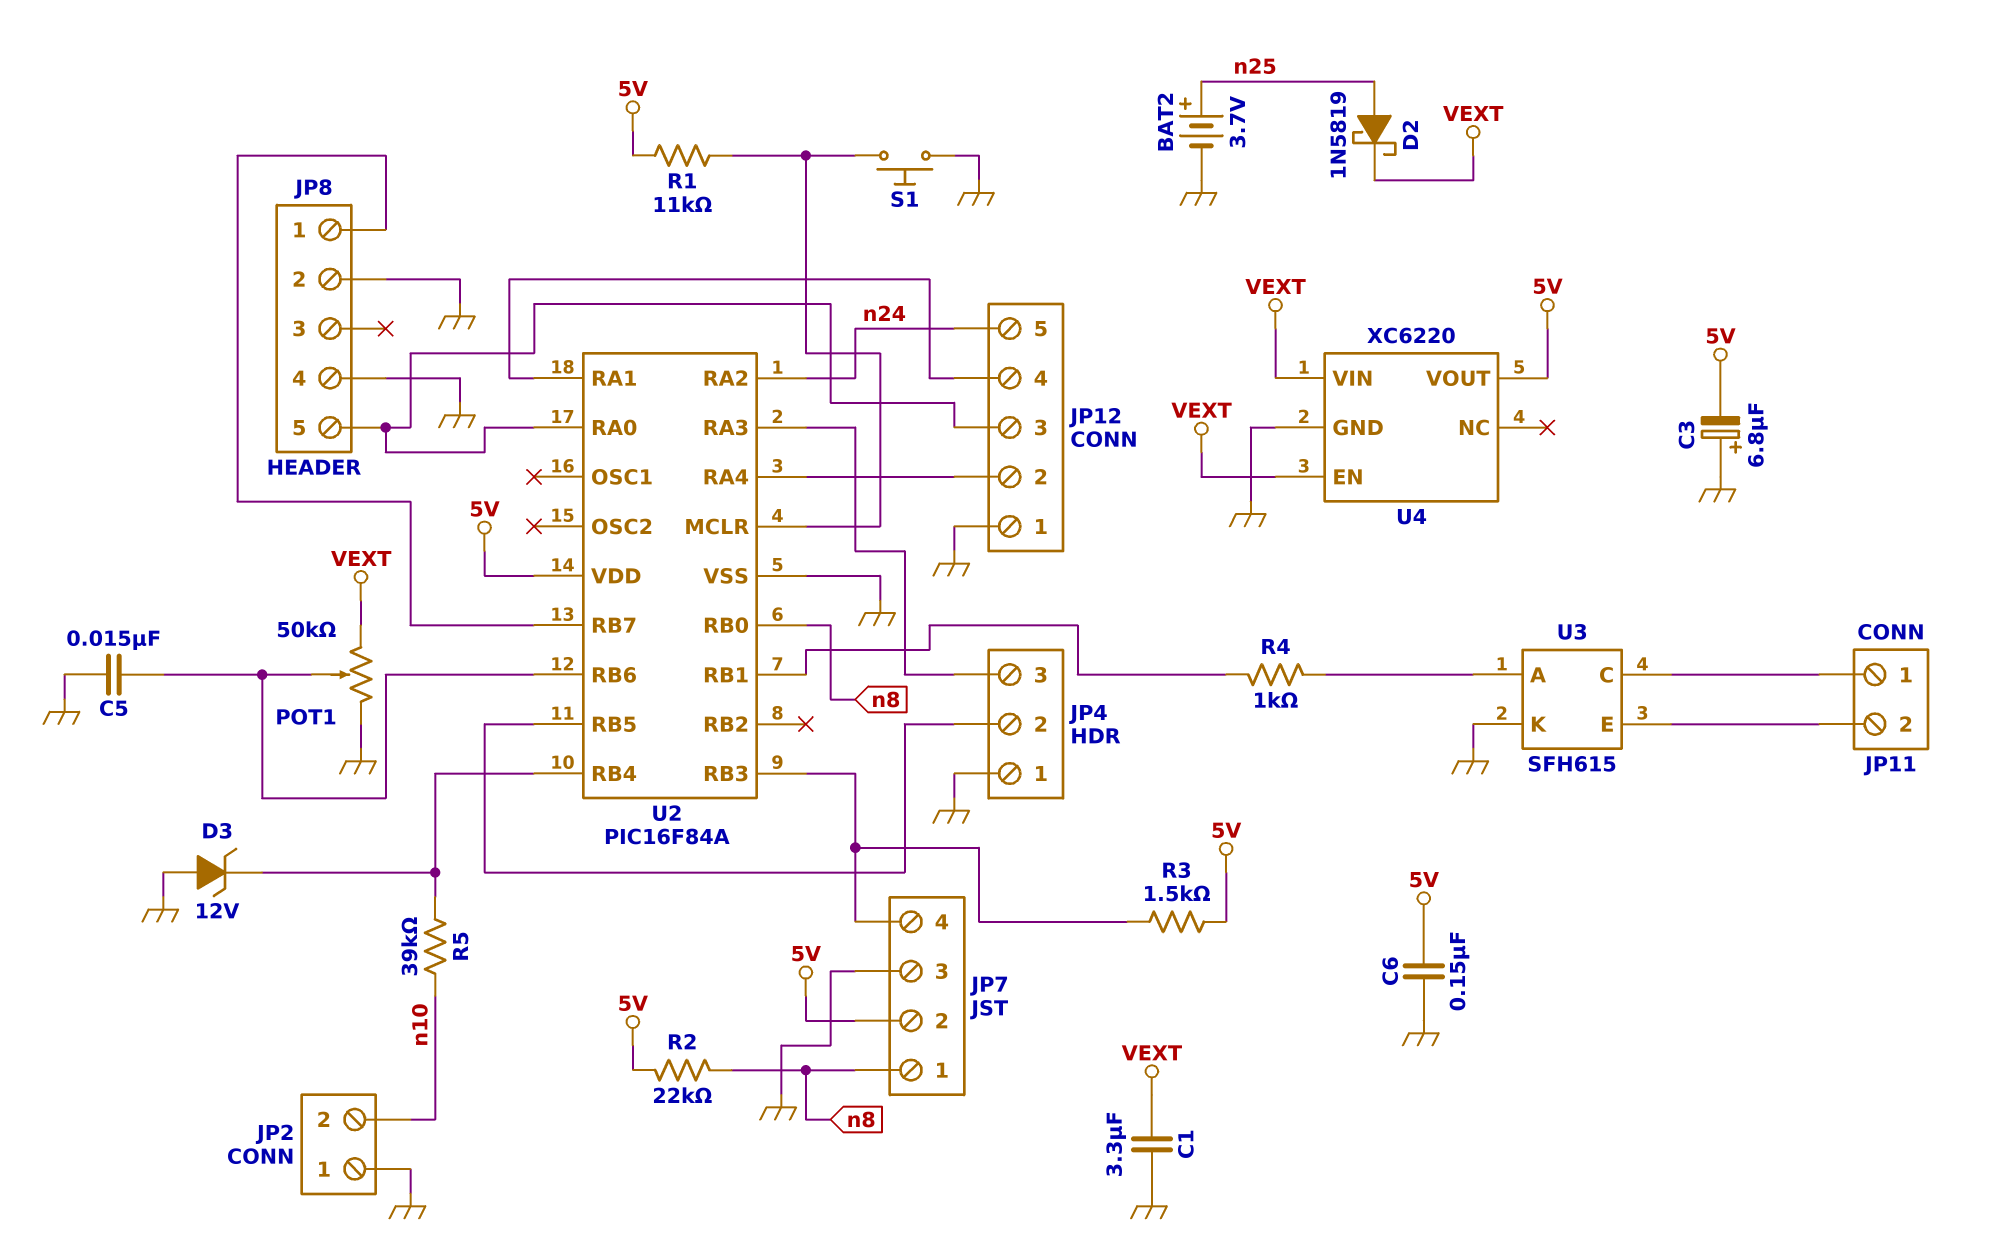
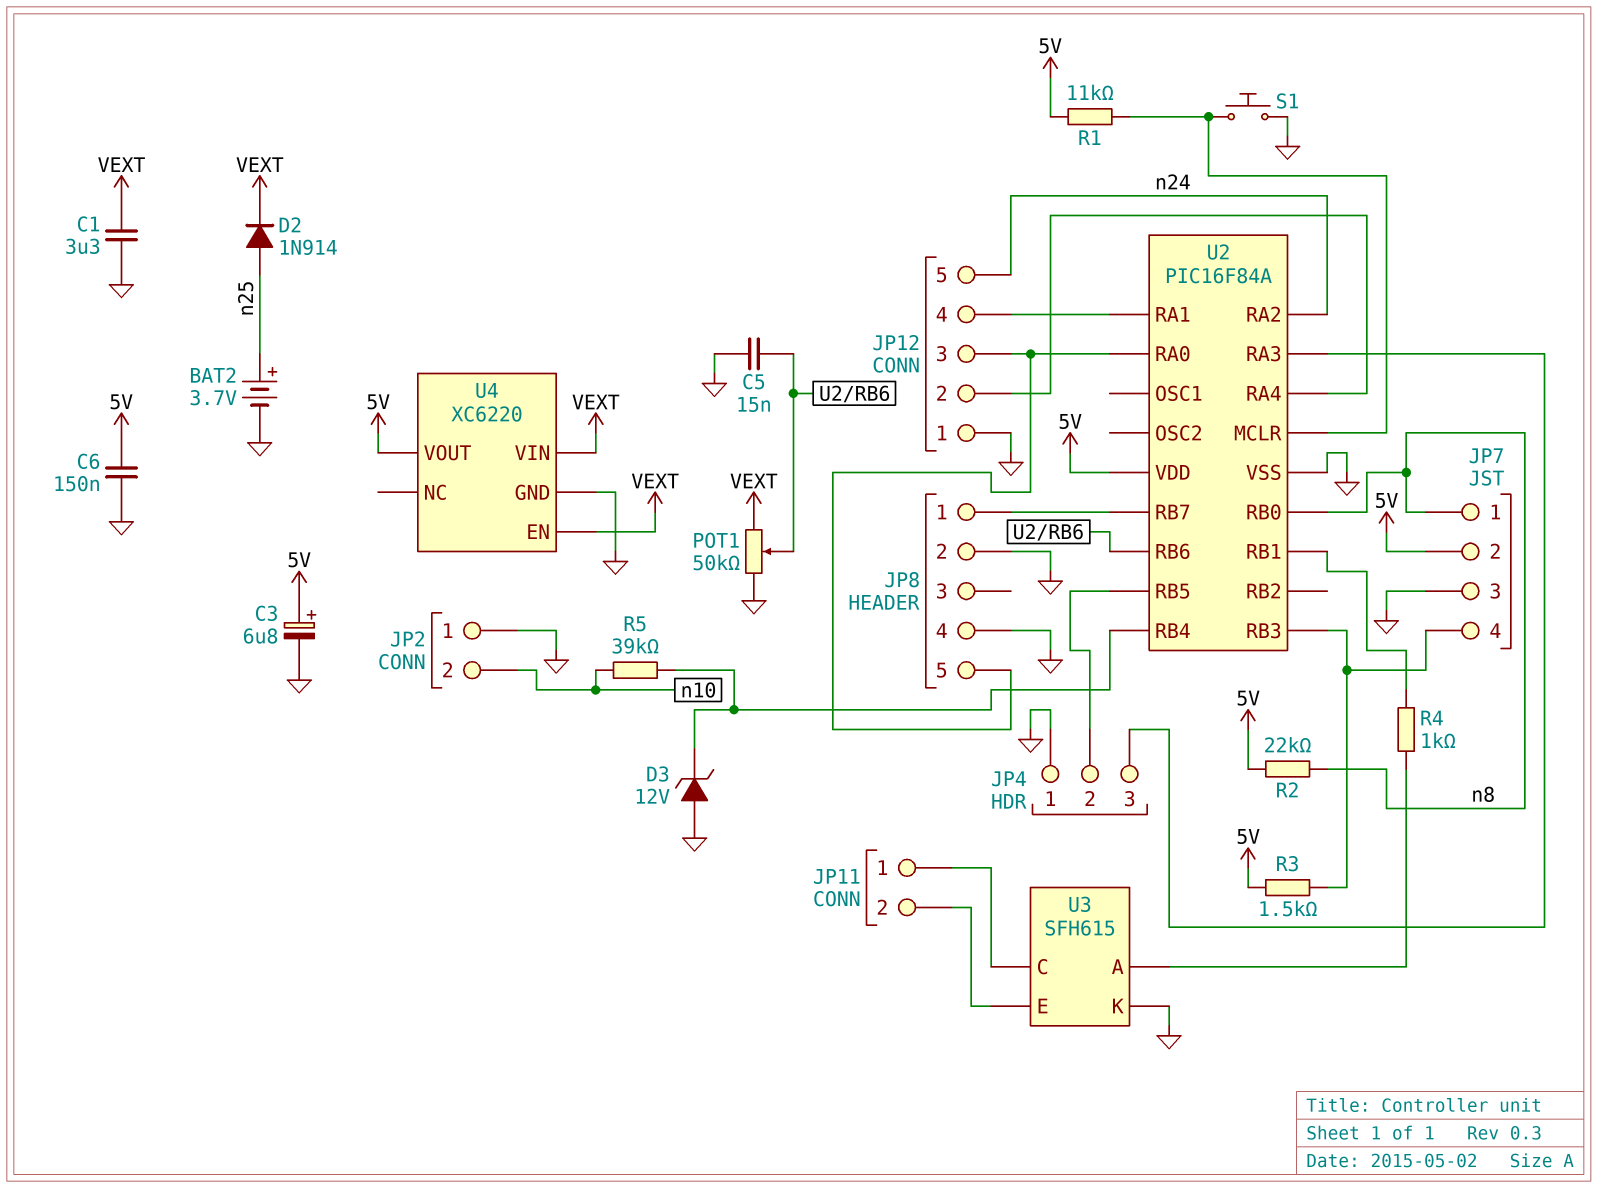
C3: 6.8uF (plus GND, minus 5V) -> 6.8uF (plus 5V, minus GND)
D2: schottky 1N5819 (A n25, K VEXT) -> diode 1N914 (A n25, K VEXT)

